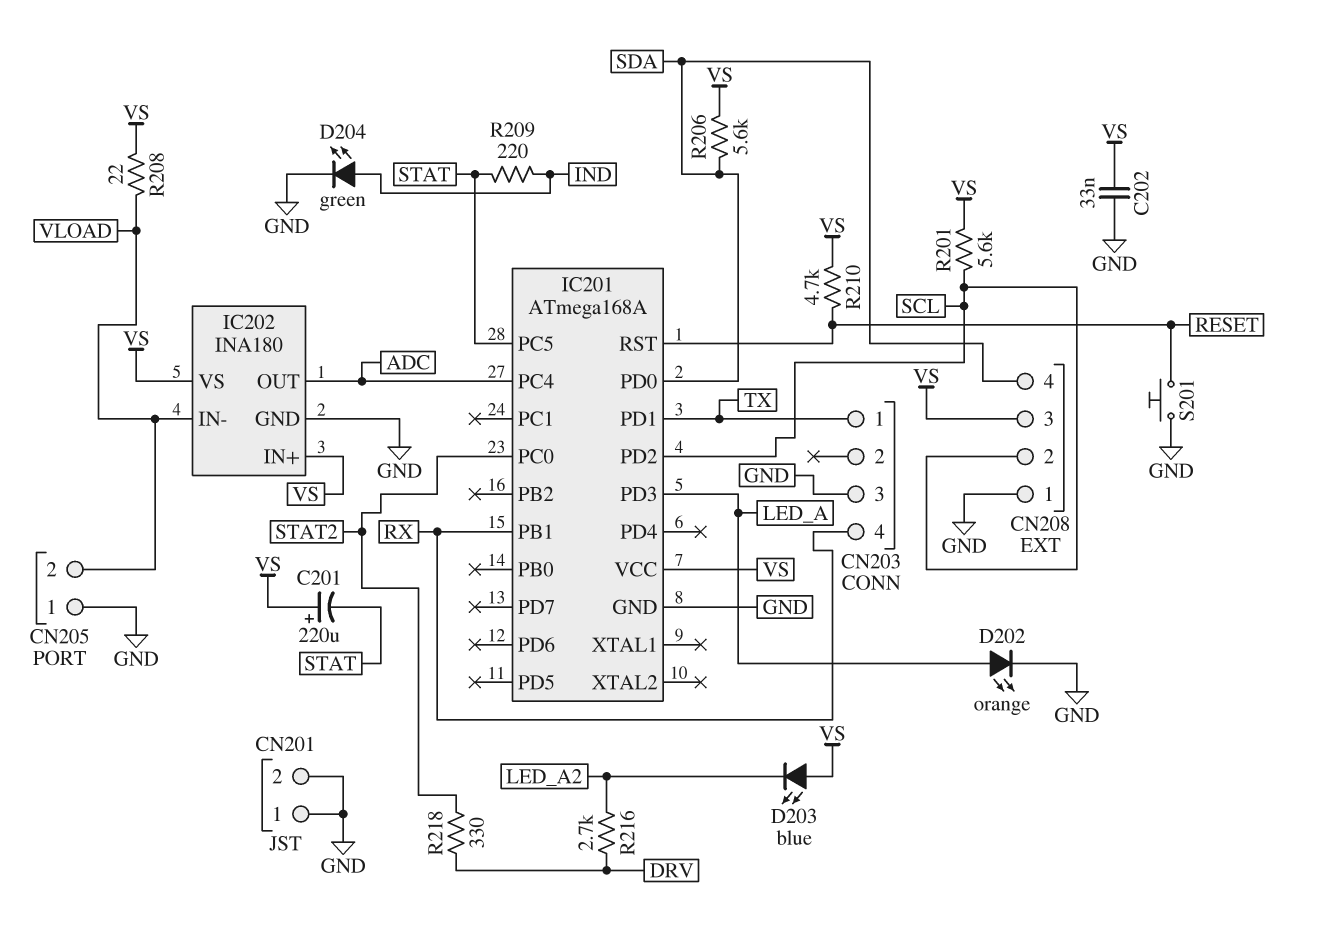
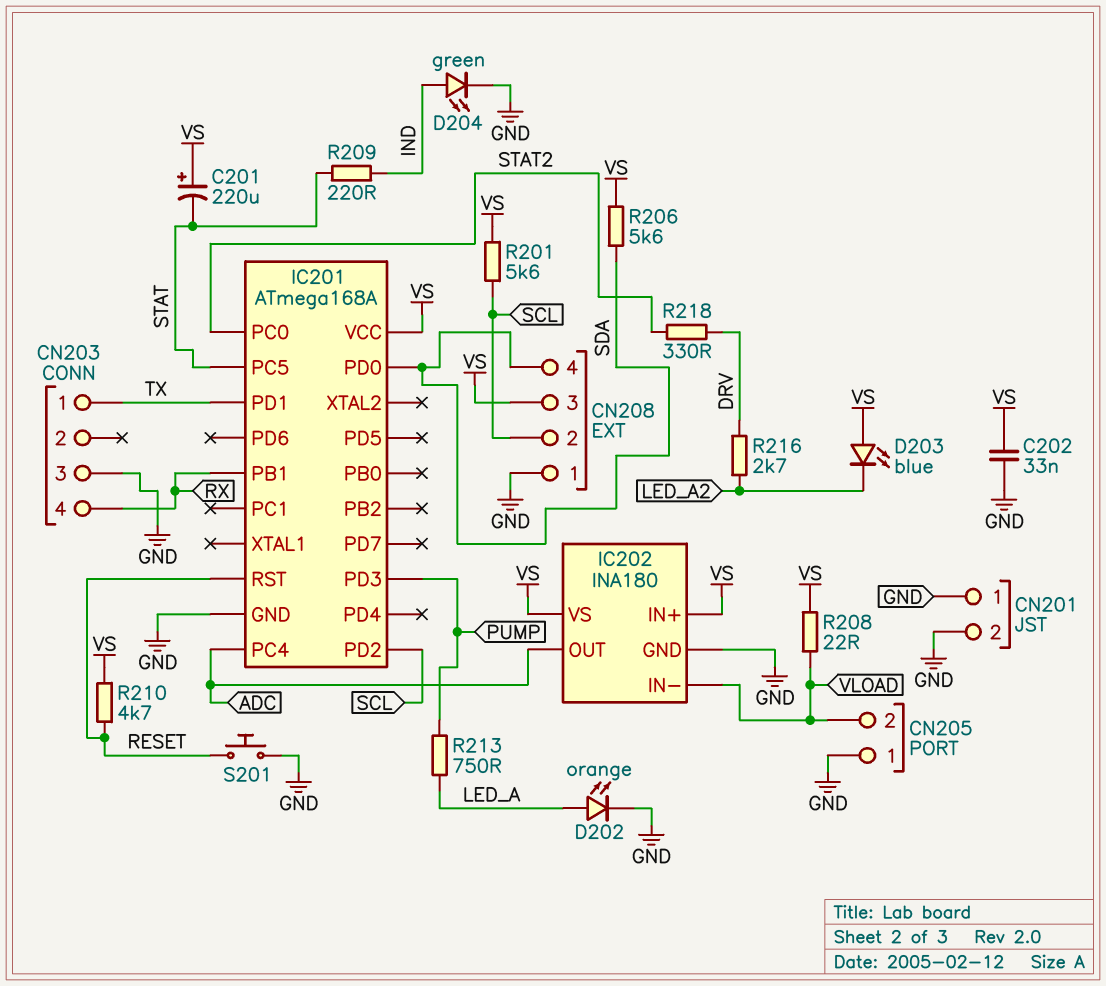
IC201 pin PD3: LED_A -> PUMP
R213: none -> 750 (LED_A, PUMP)

